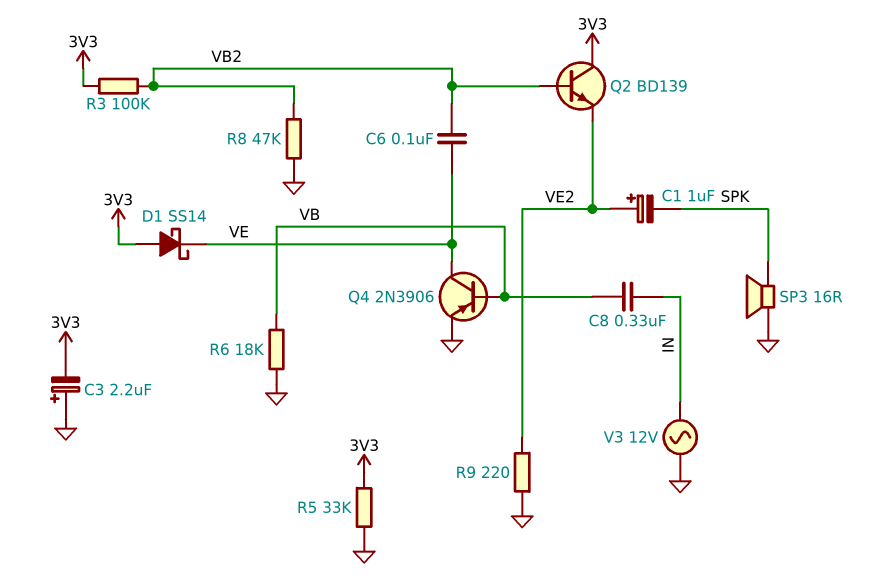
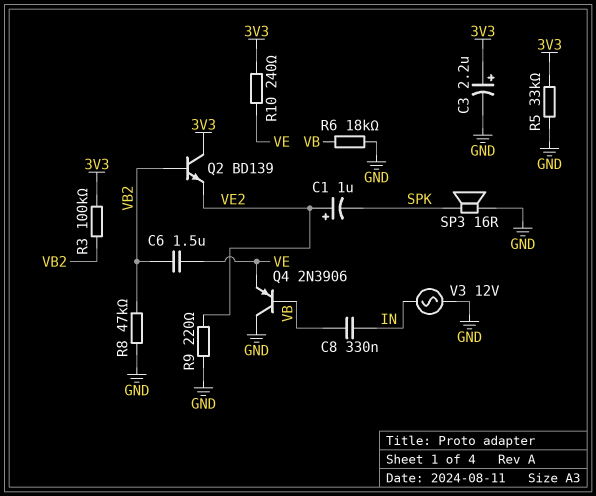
C3: 2.2uF (plus GND, minus 3V3) -> 2.2uF (plus 3V3, minus GND)
C6: 100nF (VB2, VE) -> 1.5uF (VB2, VE)
D1: schottky SS14 (A 3V3, K VE) -> none
Q4: PNP 2N3906 (B VB, C VE, E GND) -> PNP 2N3906 (B VB, C GND, E VE)
R10: none -> 240 (3V3, VE)

